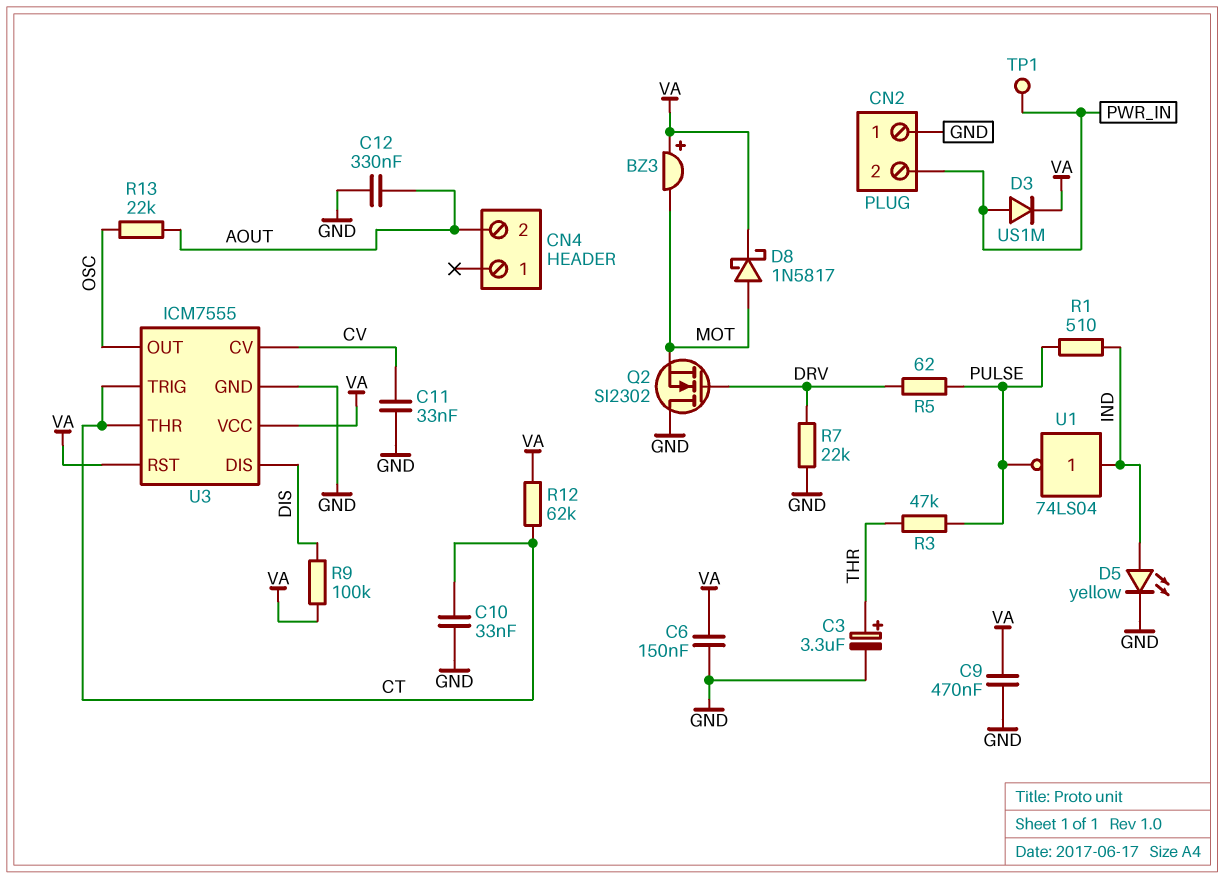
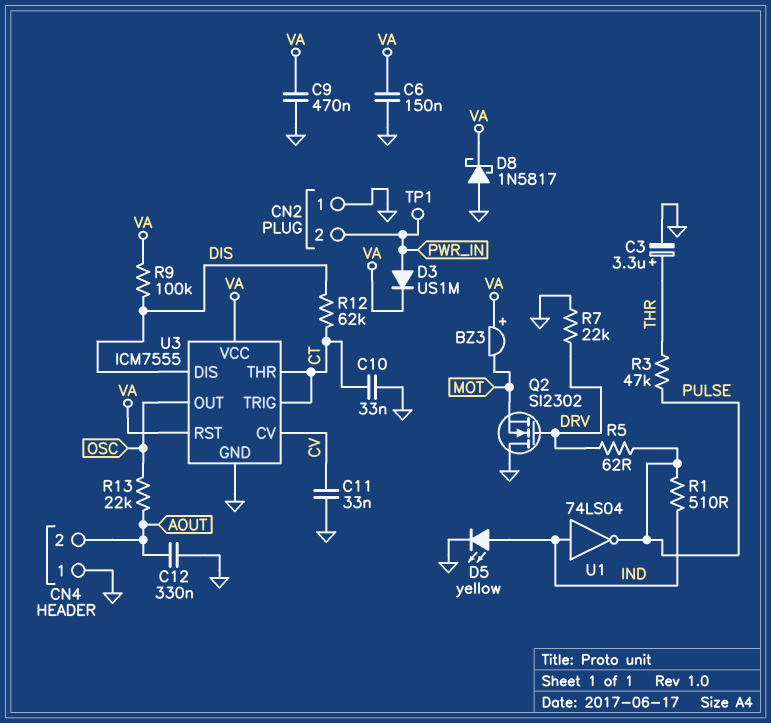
CN4 pin 1: none -> GND
D8: schottky 1N5817 (A MOT, K VA) -> schottky 1N5817 (A GND, K VA)
R12: 62k (CT, VA) -> 62k (CT, DIS)

